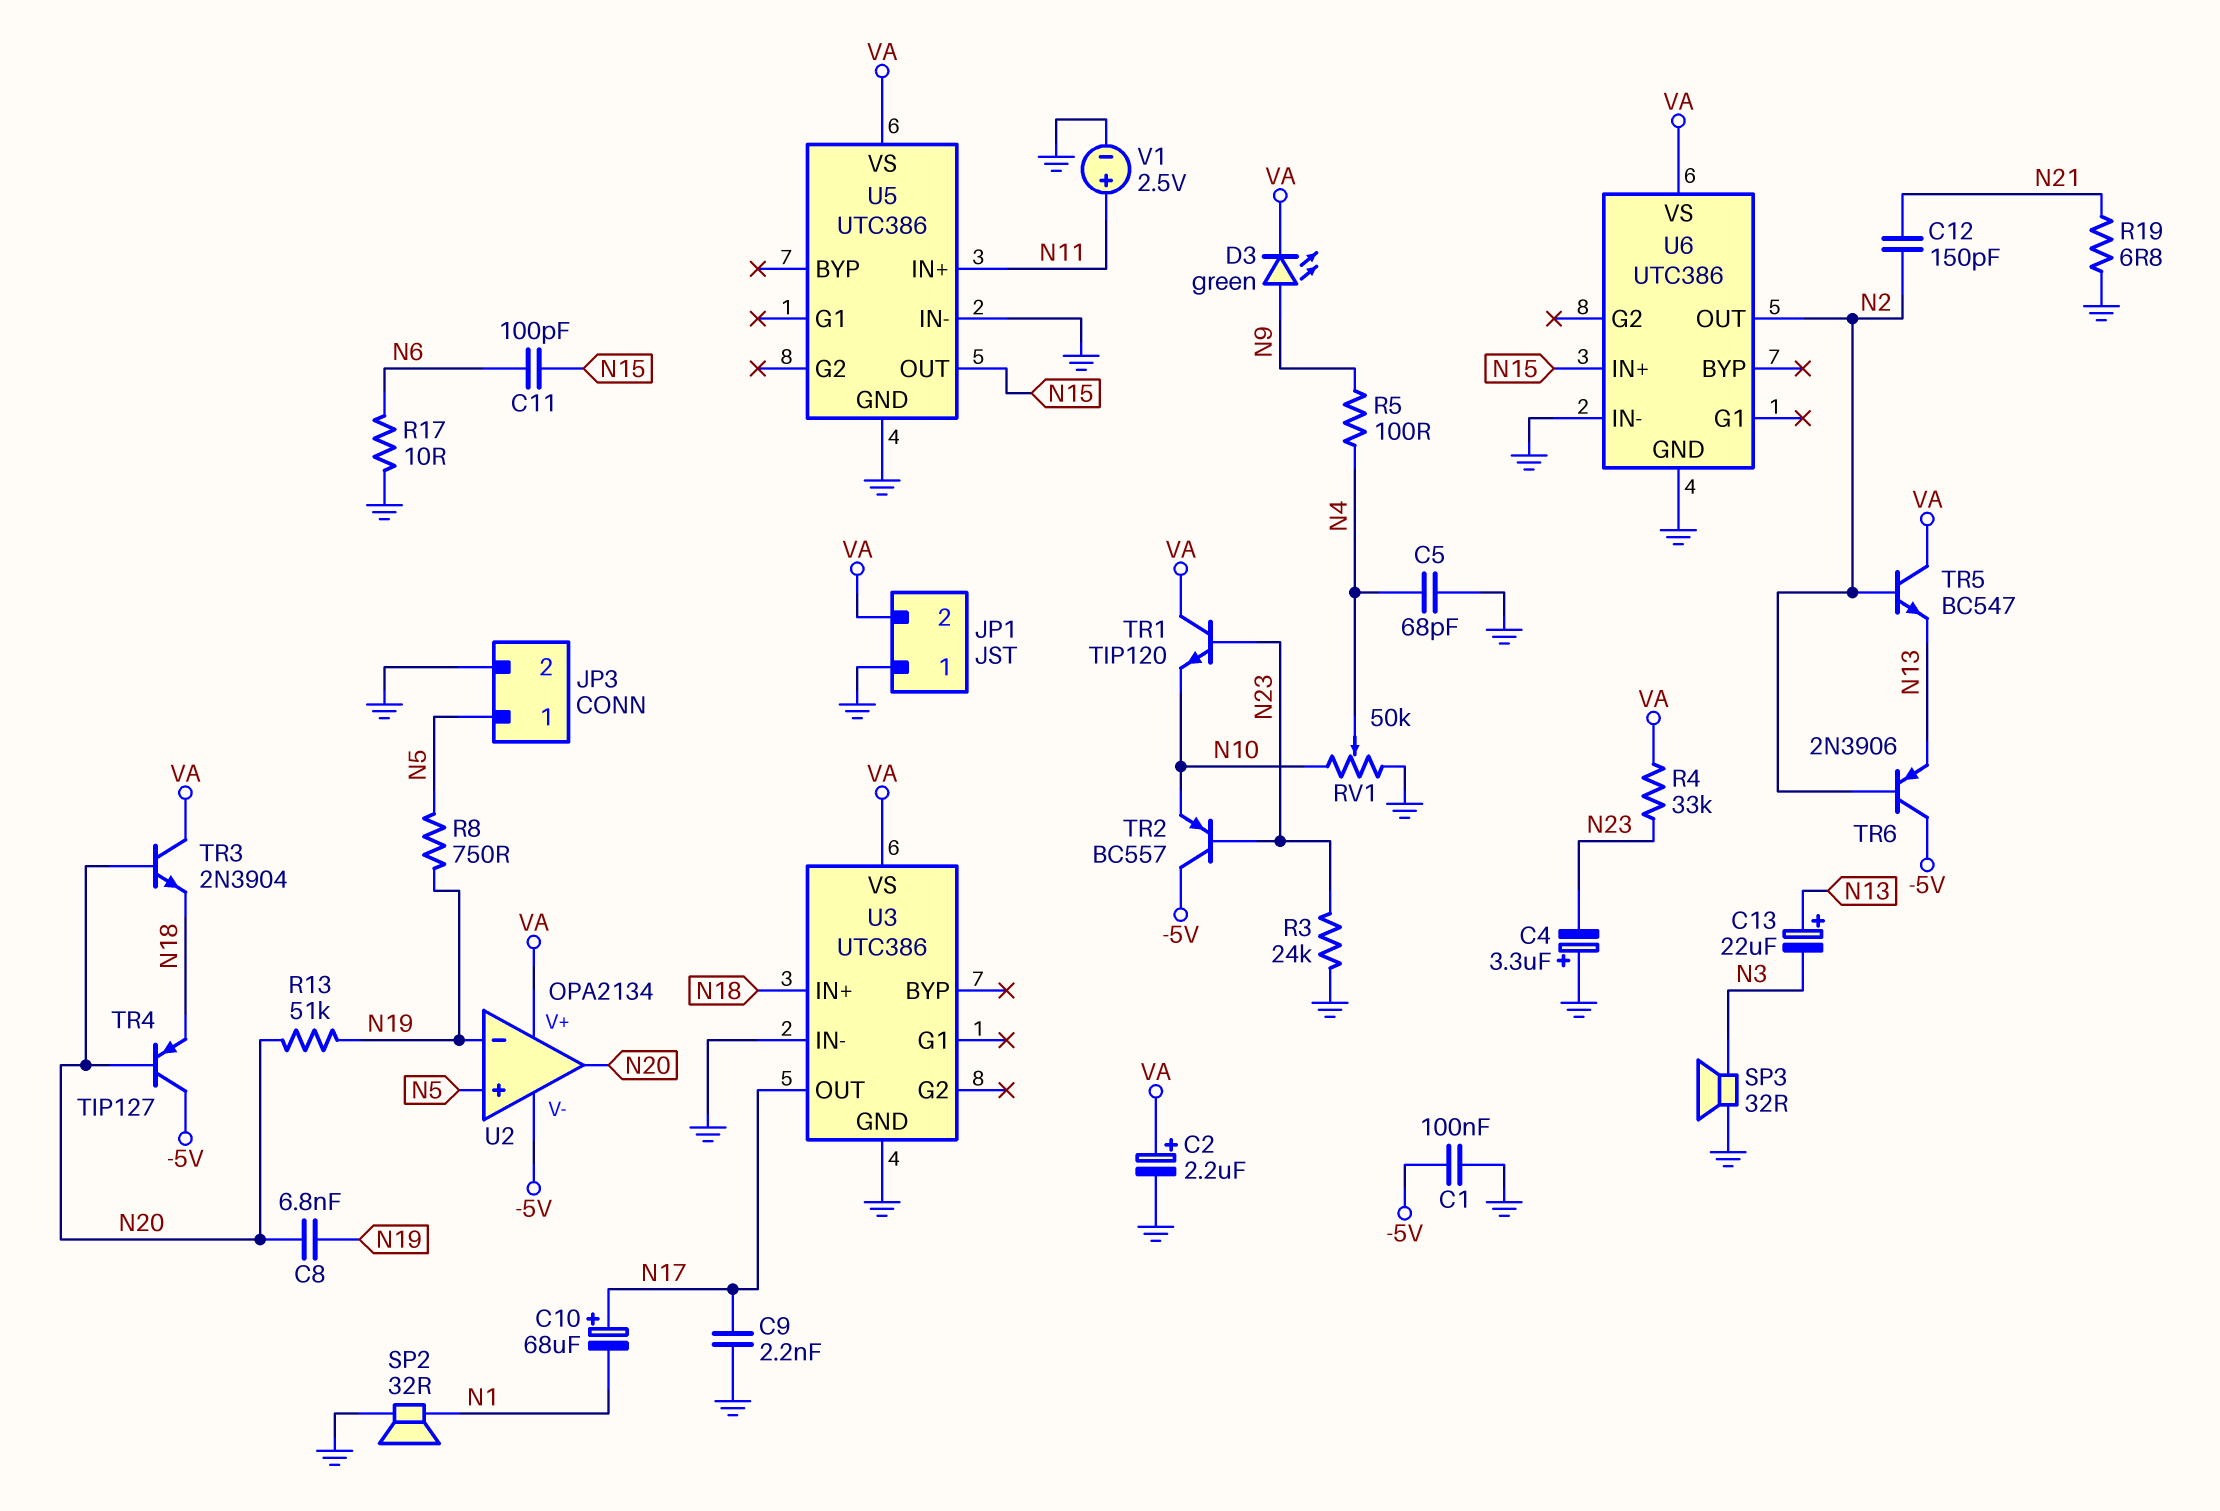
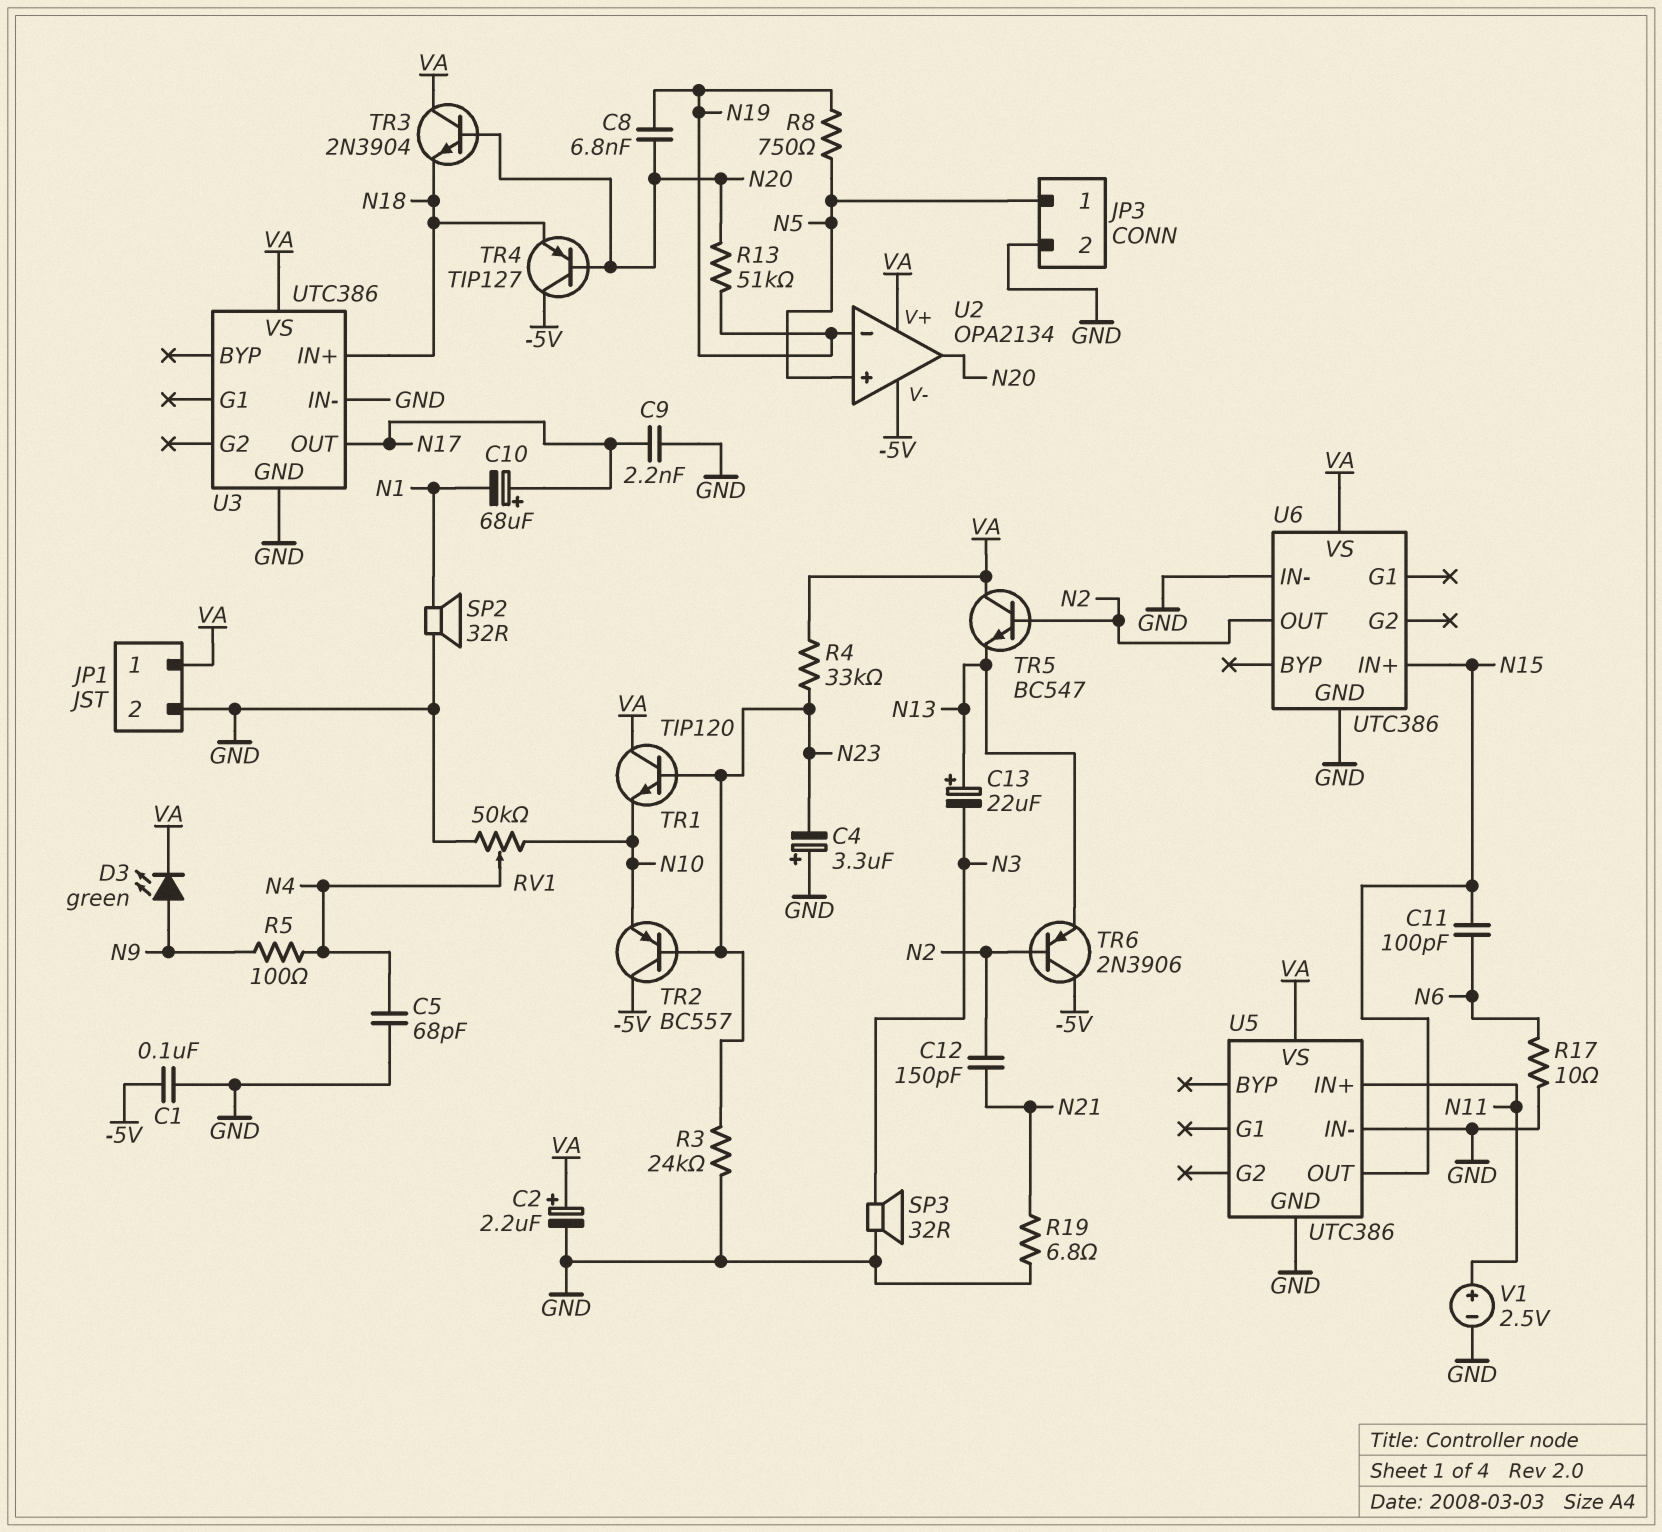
JP1 pin 1: GND -> VA
JP1 pin 2: VA -> GND

